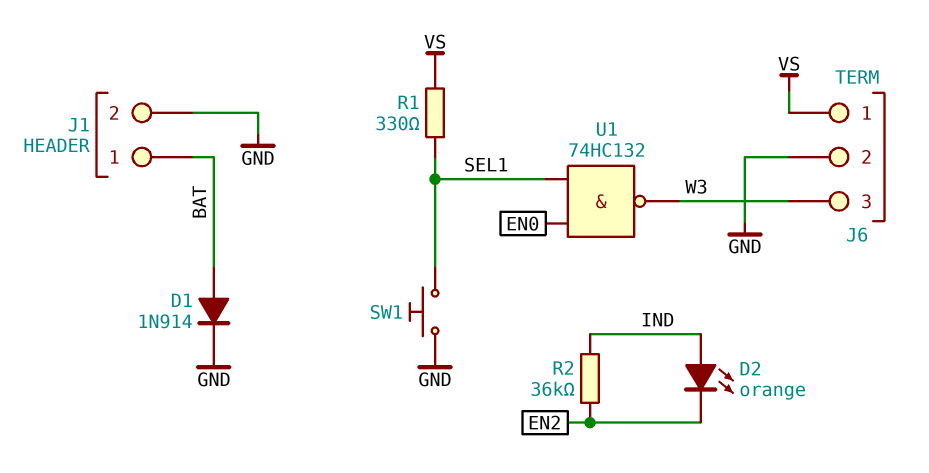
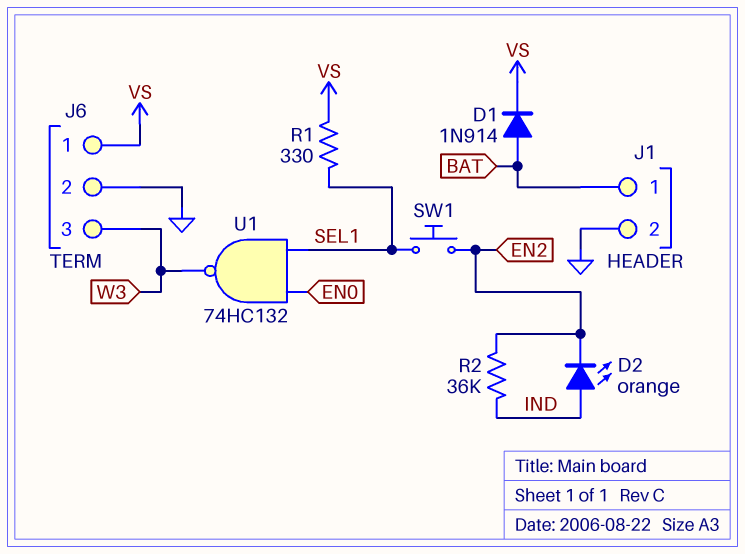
D1: diode 1N914 (A BAT, K GND) -> diode 1N914 (A BAT, K VS)
SW1: button (GND, SEL1) -> button (EN2, SEL1)

